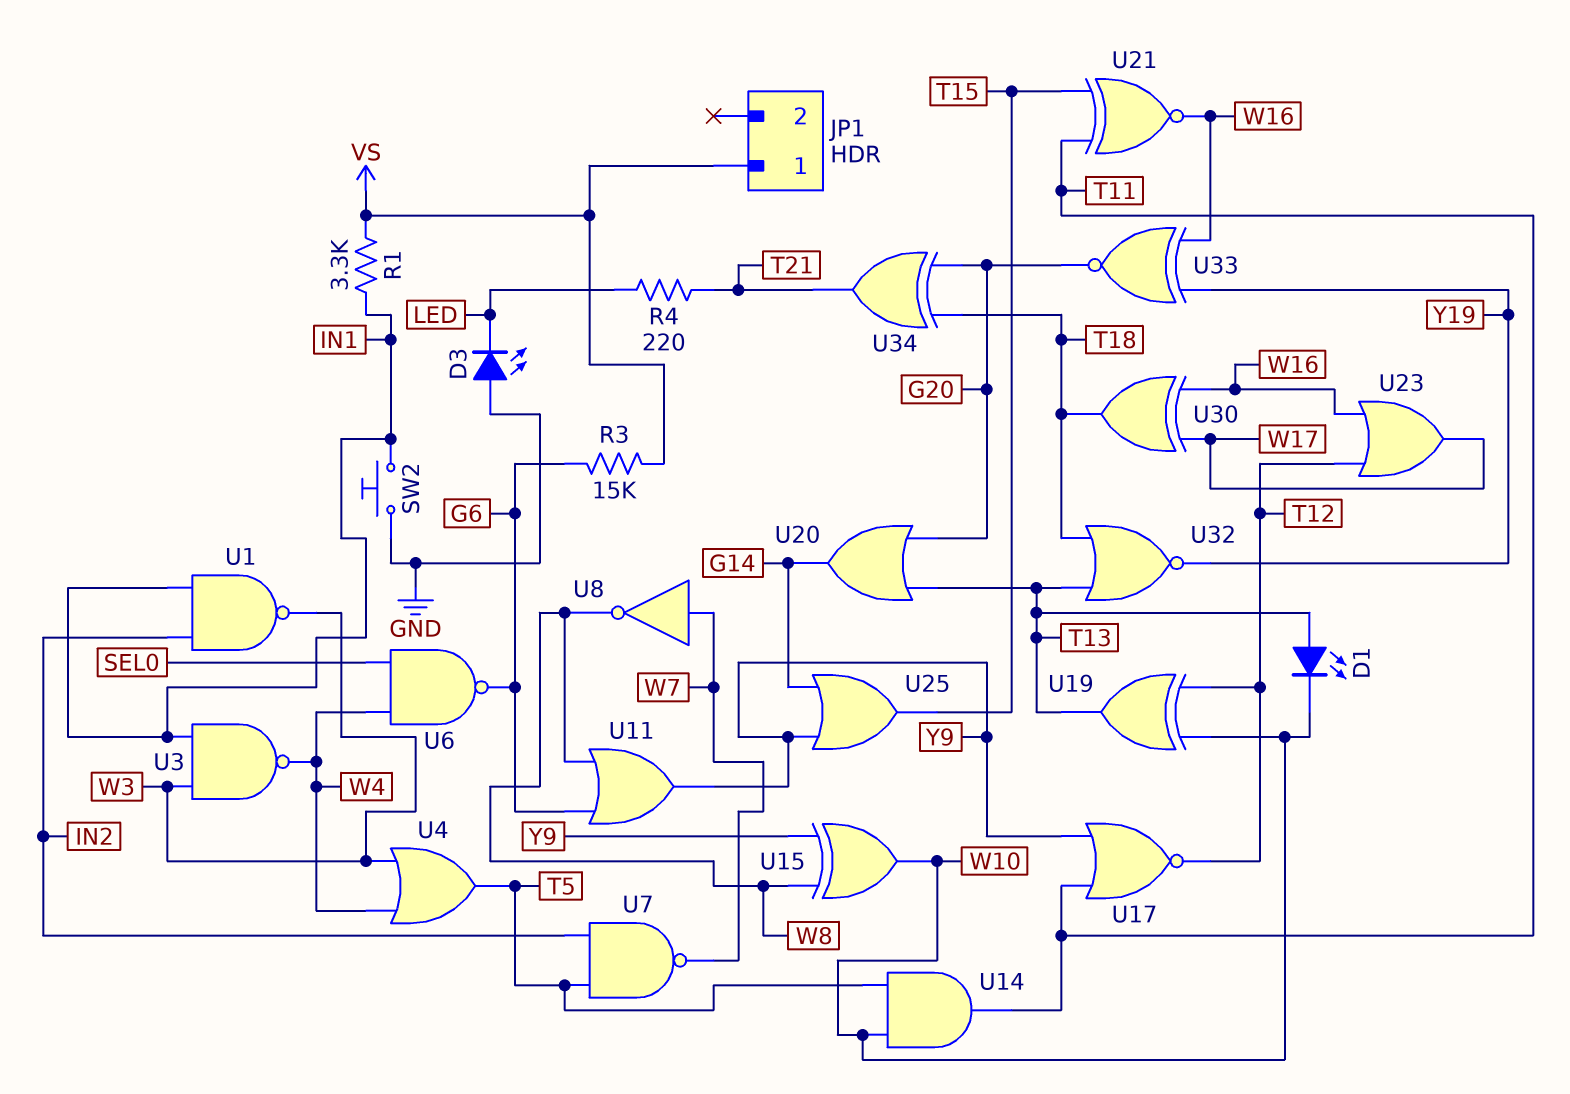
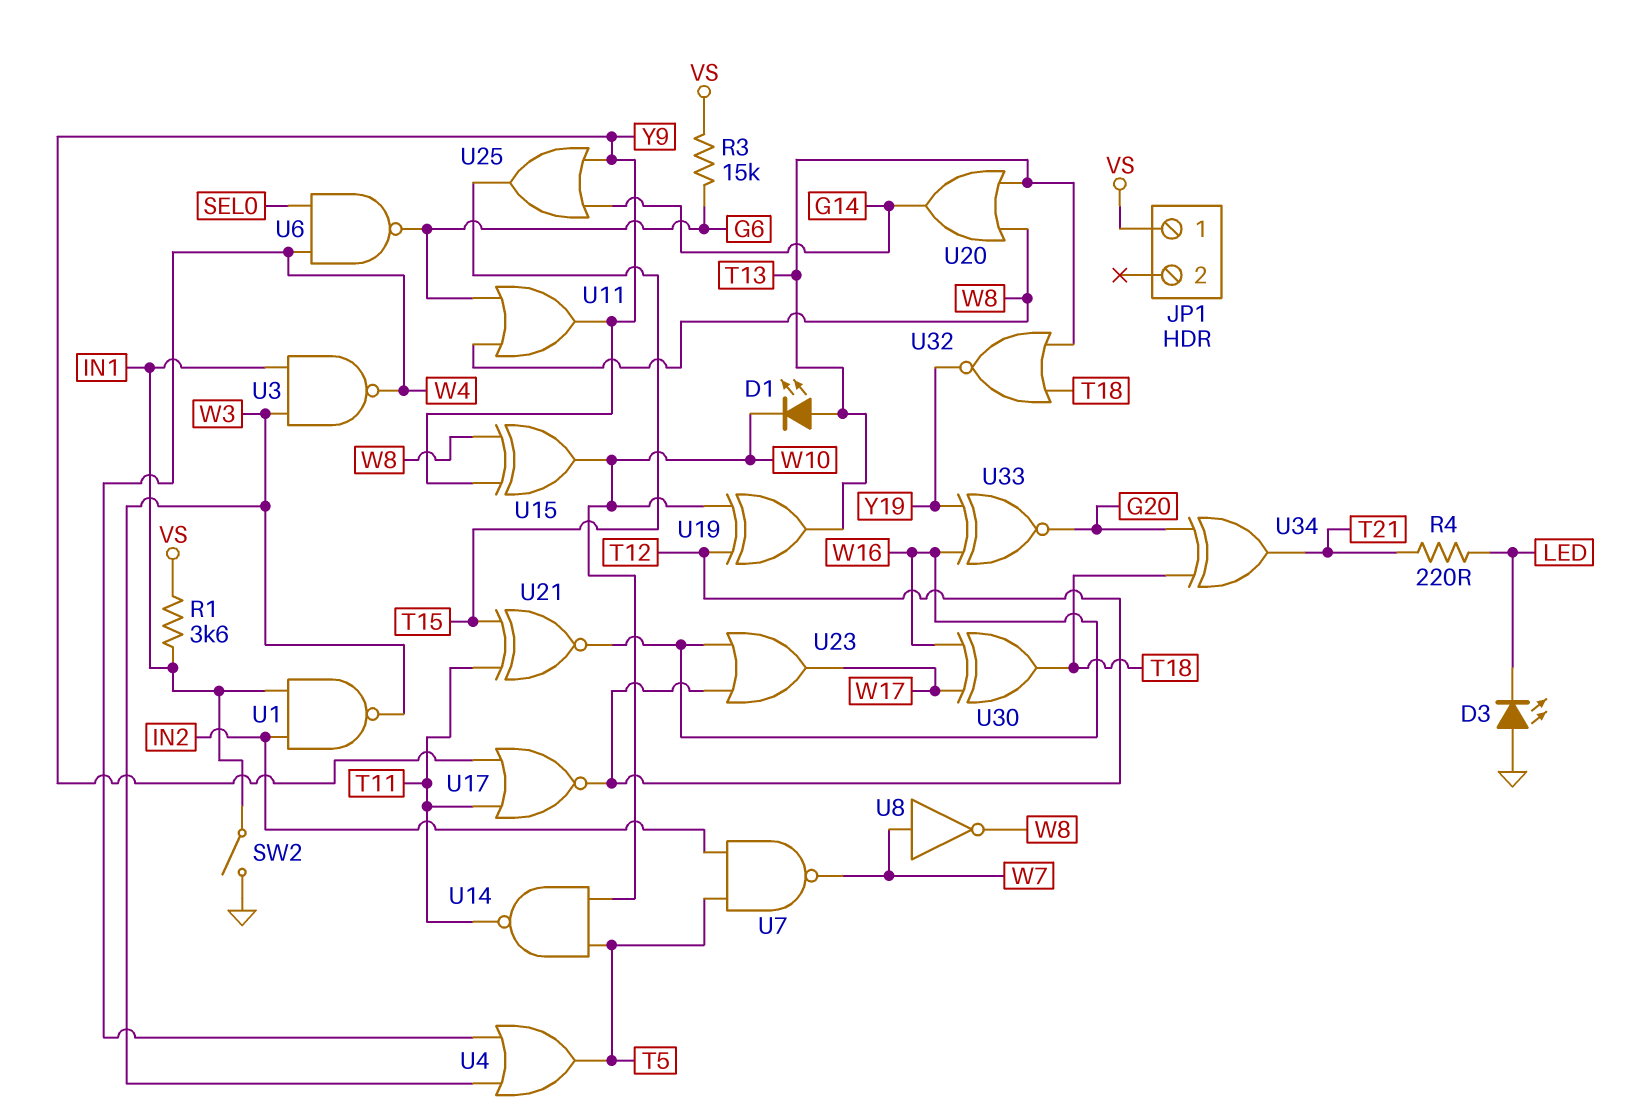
R1: 3.3k (IN1, VS) -> 3.6k (IN1, VS)
SW2: button (GND, IN1) -> switch (GND, IN1)
U14: AND (in T5, in W10, out T11) -> NAND (in T5, in W10, out T11)
U20: OR (in G20, in T13, out G14) -> OR (in T13, in W8, out G14)

